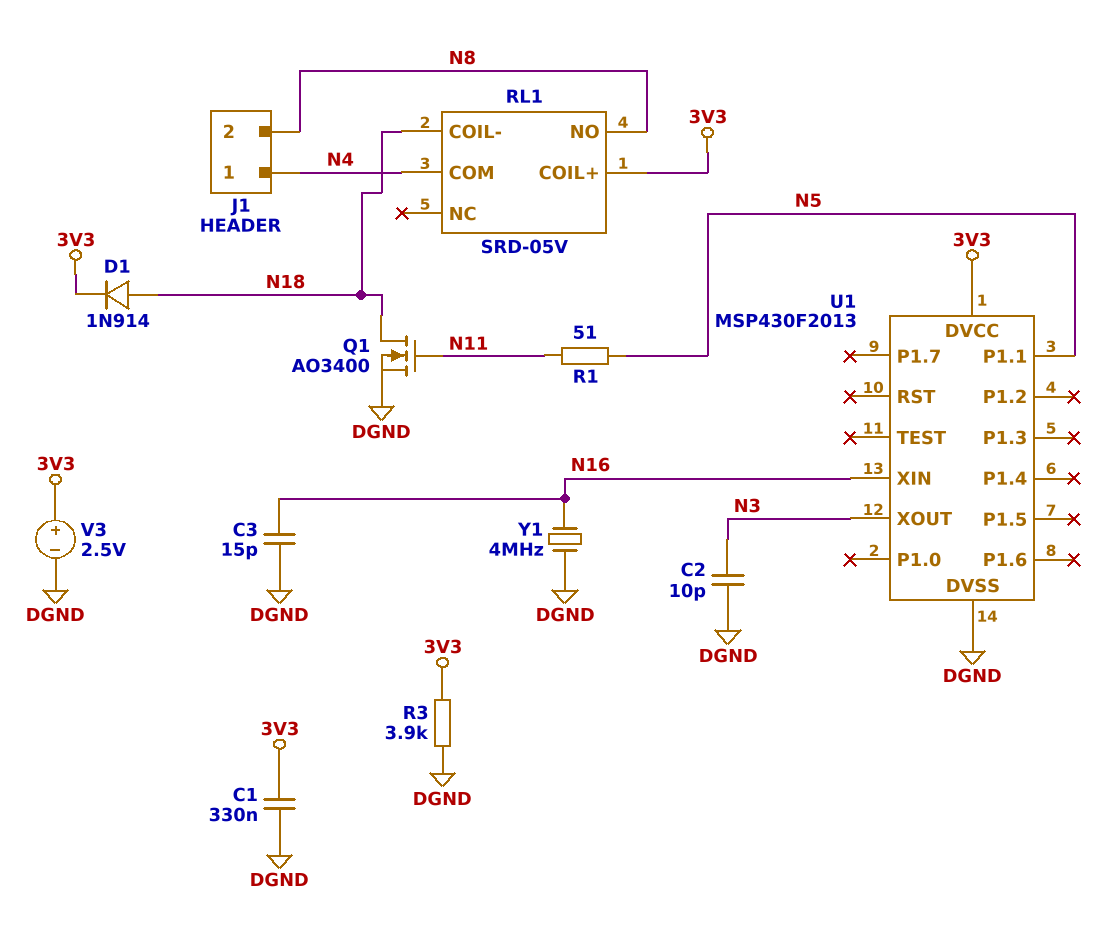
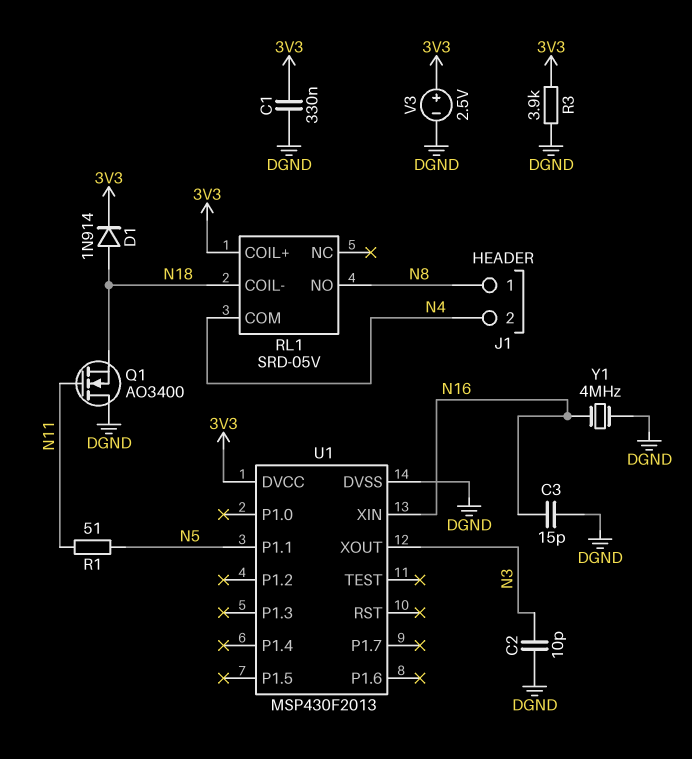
J1 pin 1: N4 -> N8
J1 pin 2: N8 -> N4
Q1: NMOS AO3400 (G N11, D N18, S DGND) -> NMOS AO3400 (G N11, D DGND, S N18)

